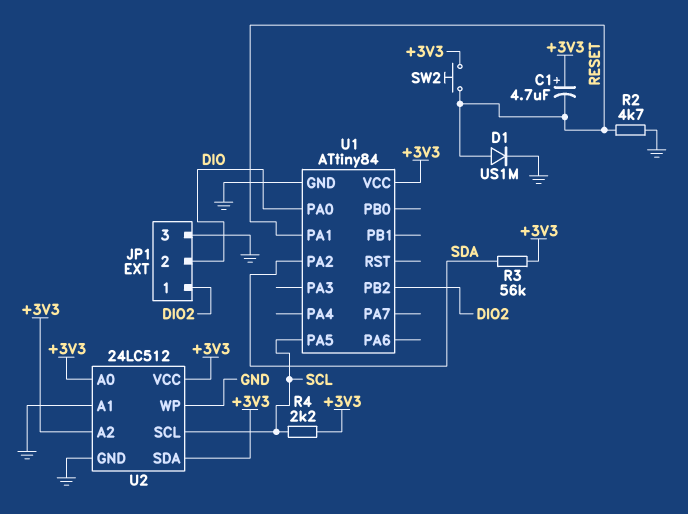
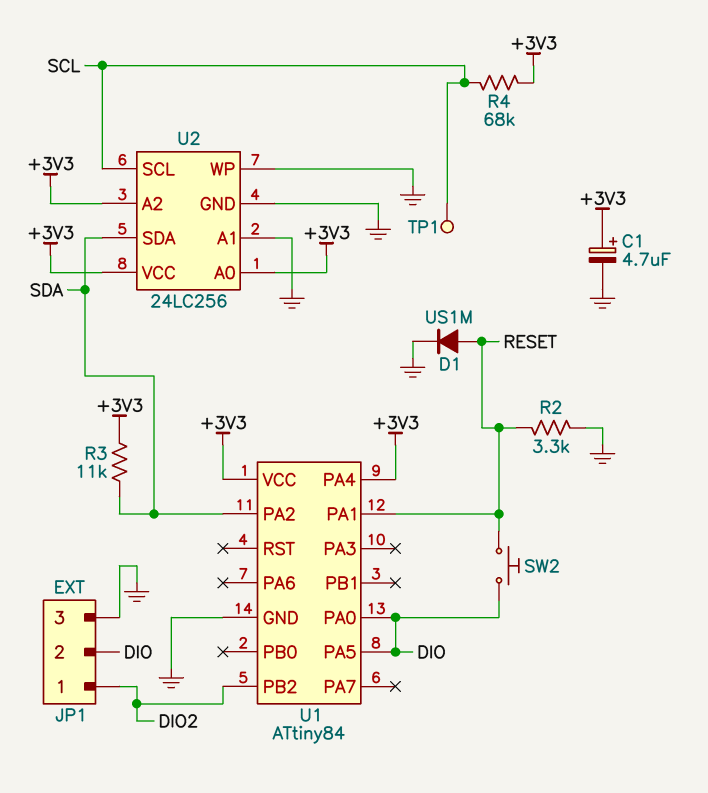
C1: 4.7uF (plus +3V3, minus RESET) -> 4.7uF (plus +3V3, minus GND)
R2: 4.7k (GND, RESET) -> 3.3k (GND, RESET)
R3: 56k (+3V3, SDA) -> 11k (+3V3, SDA)
R4: 2.2k (+3V3, SCL) -> 68k (+3V3, SCL)
SW2: button (+3V3, RESET) -> button (DIO, RESET)
TP1: none -> test point (SCL)
U1 pin PA4: none -> +3V3
U1 pin PA5: SCL -> DIO
U2: 24LC512 -> 24LC256
U2 pin SDA: +3V3 -> SDA

